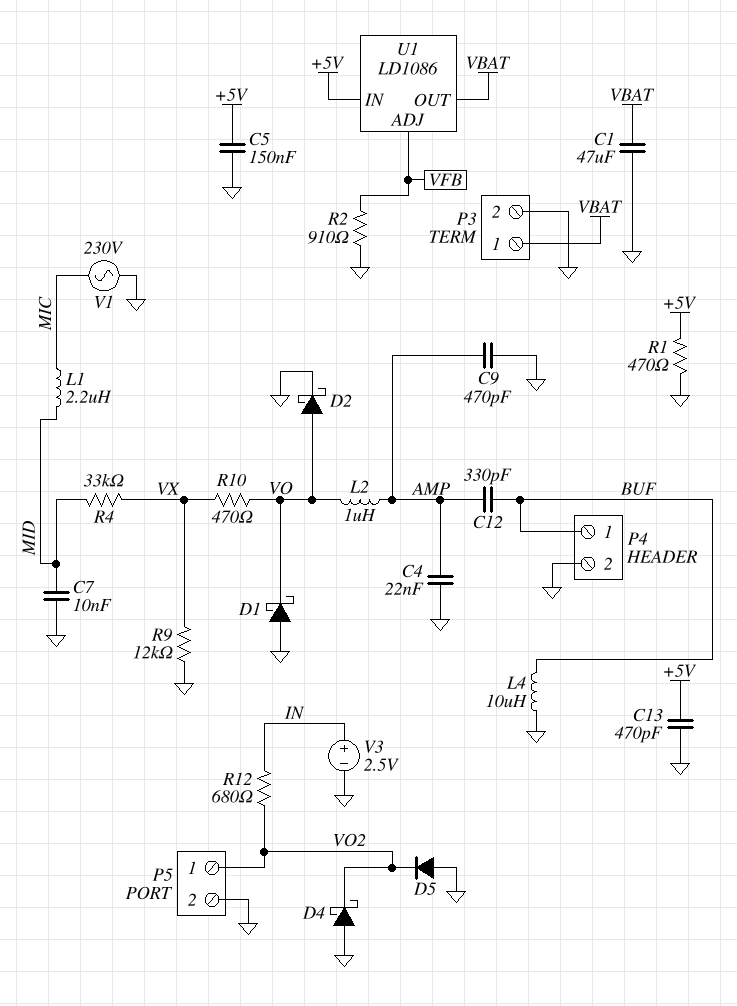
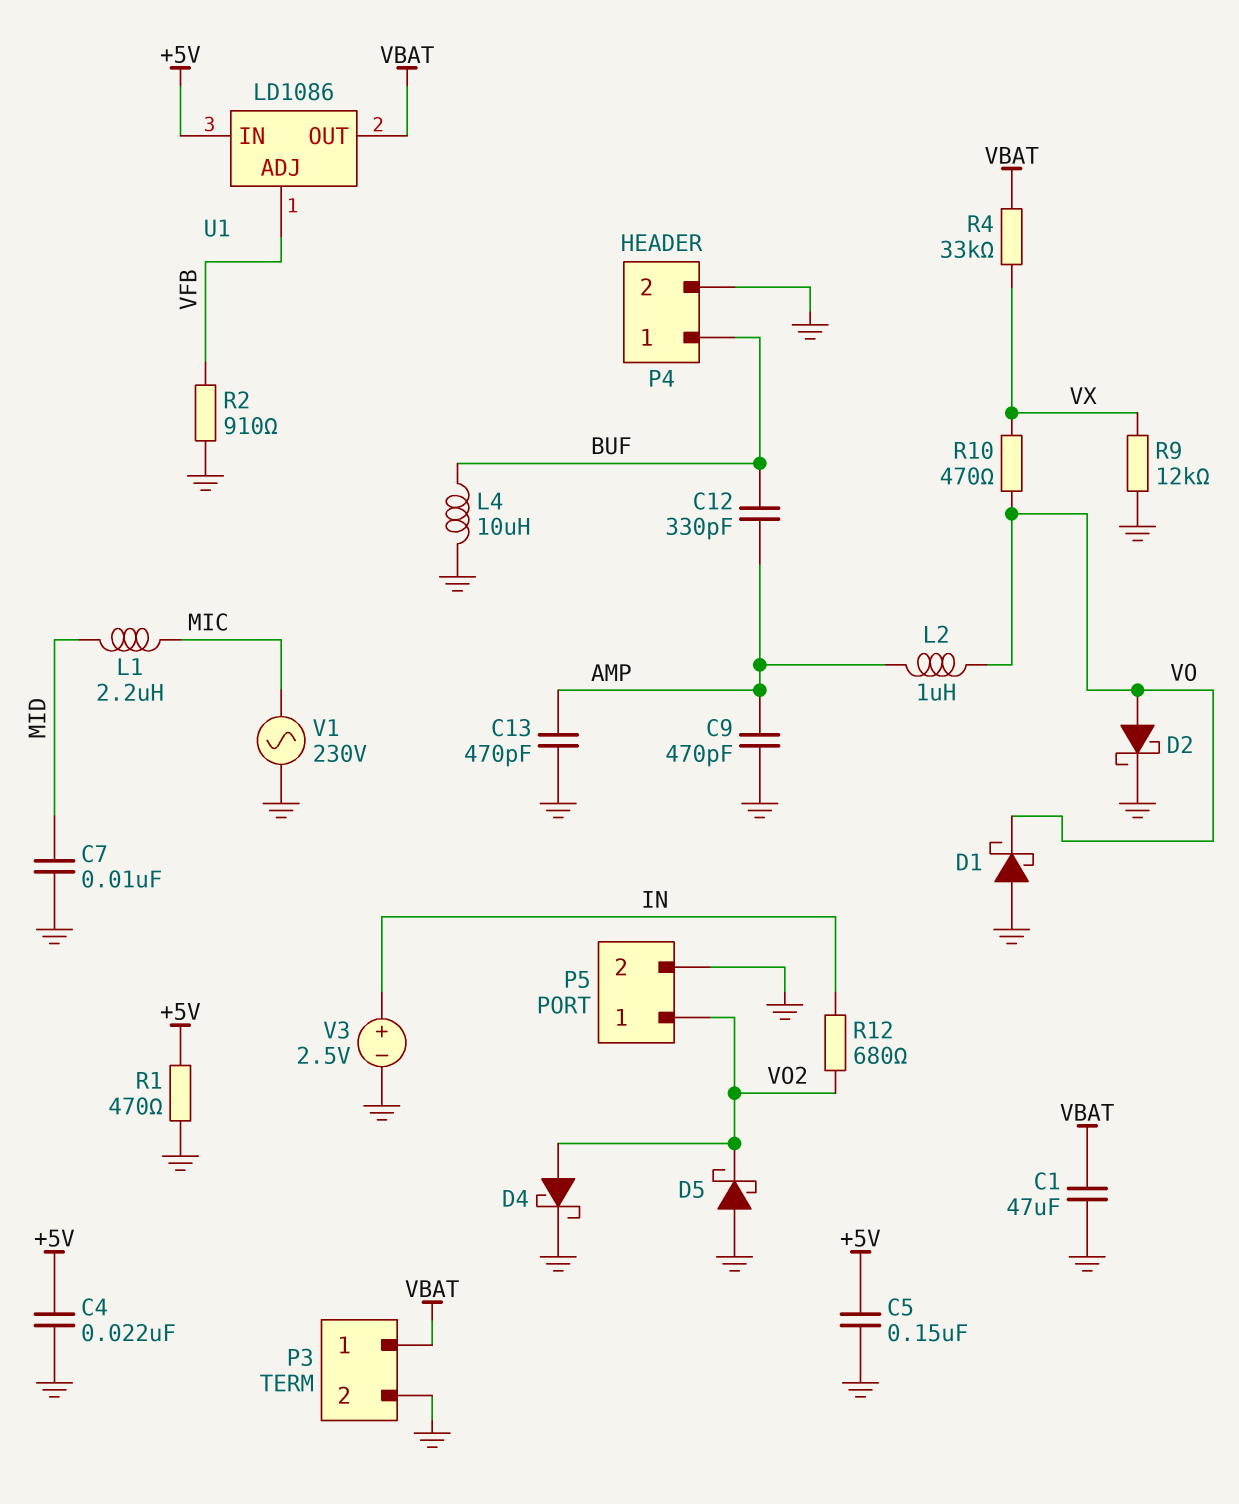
C4: 22nF (AMP, GND) -> 22nF (+5V, GND)
C13: 470pF (+5V, GND) -> 470pF (AMP, GND)
D4: schottky (A GND, K VO2) -> schottky (A VO2, K GND)
D5: diode (A GND, K VO2) -> schottky (A GND, K VO2)
R4: 33k (MID, VX) -> 33k (VBAT, VX)

